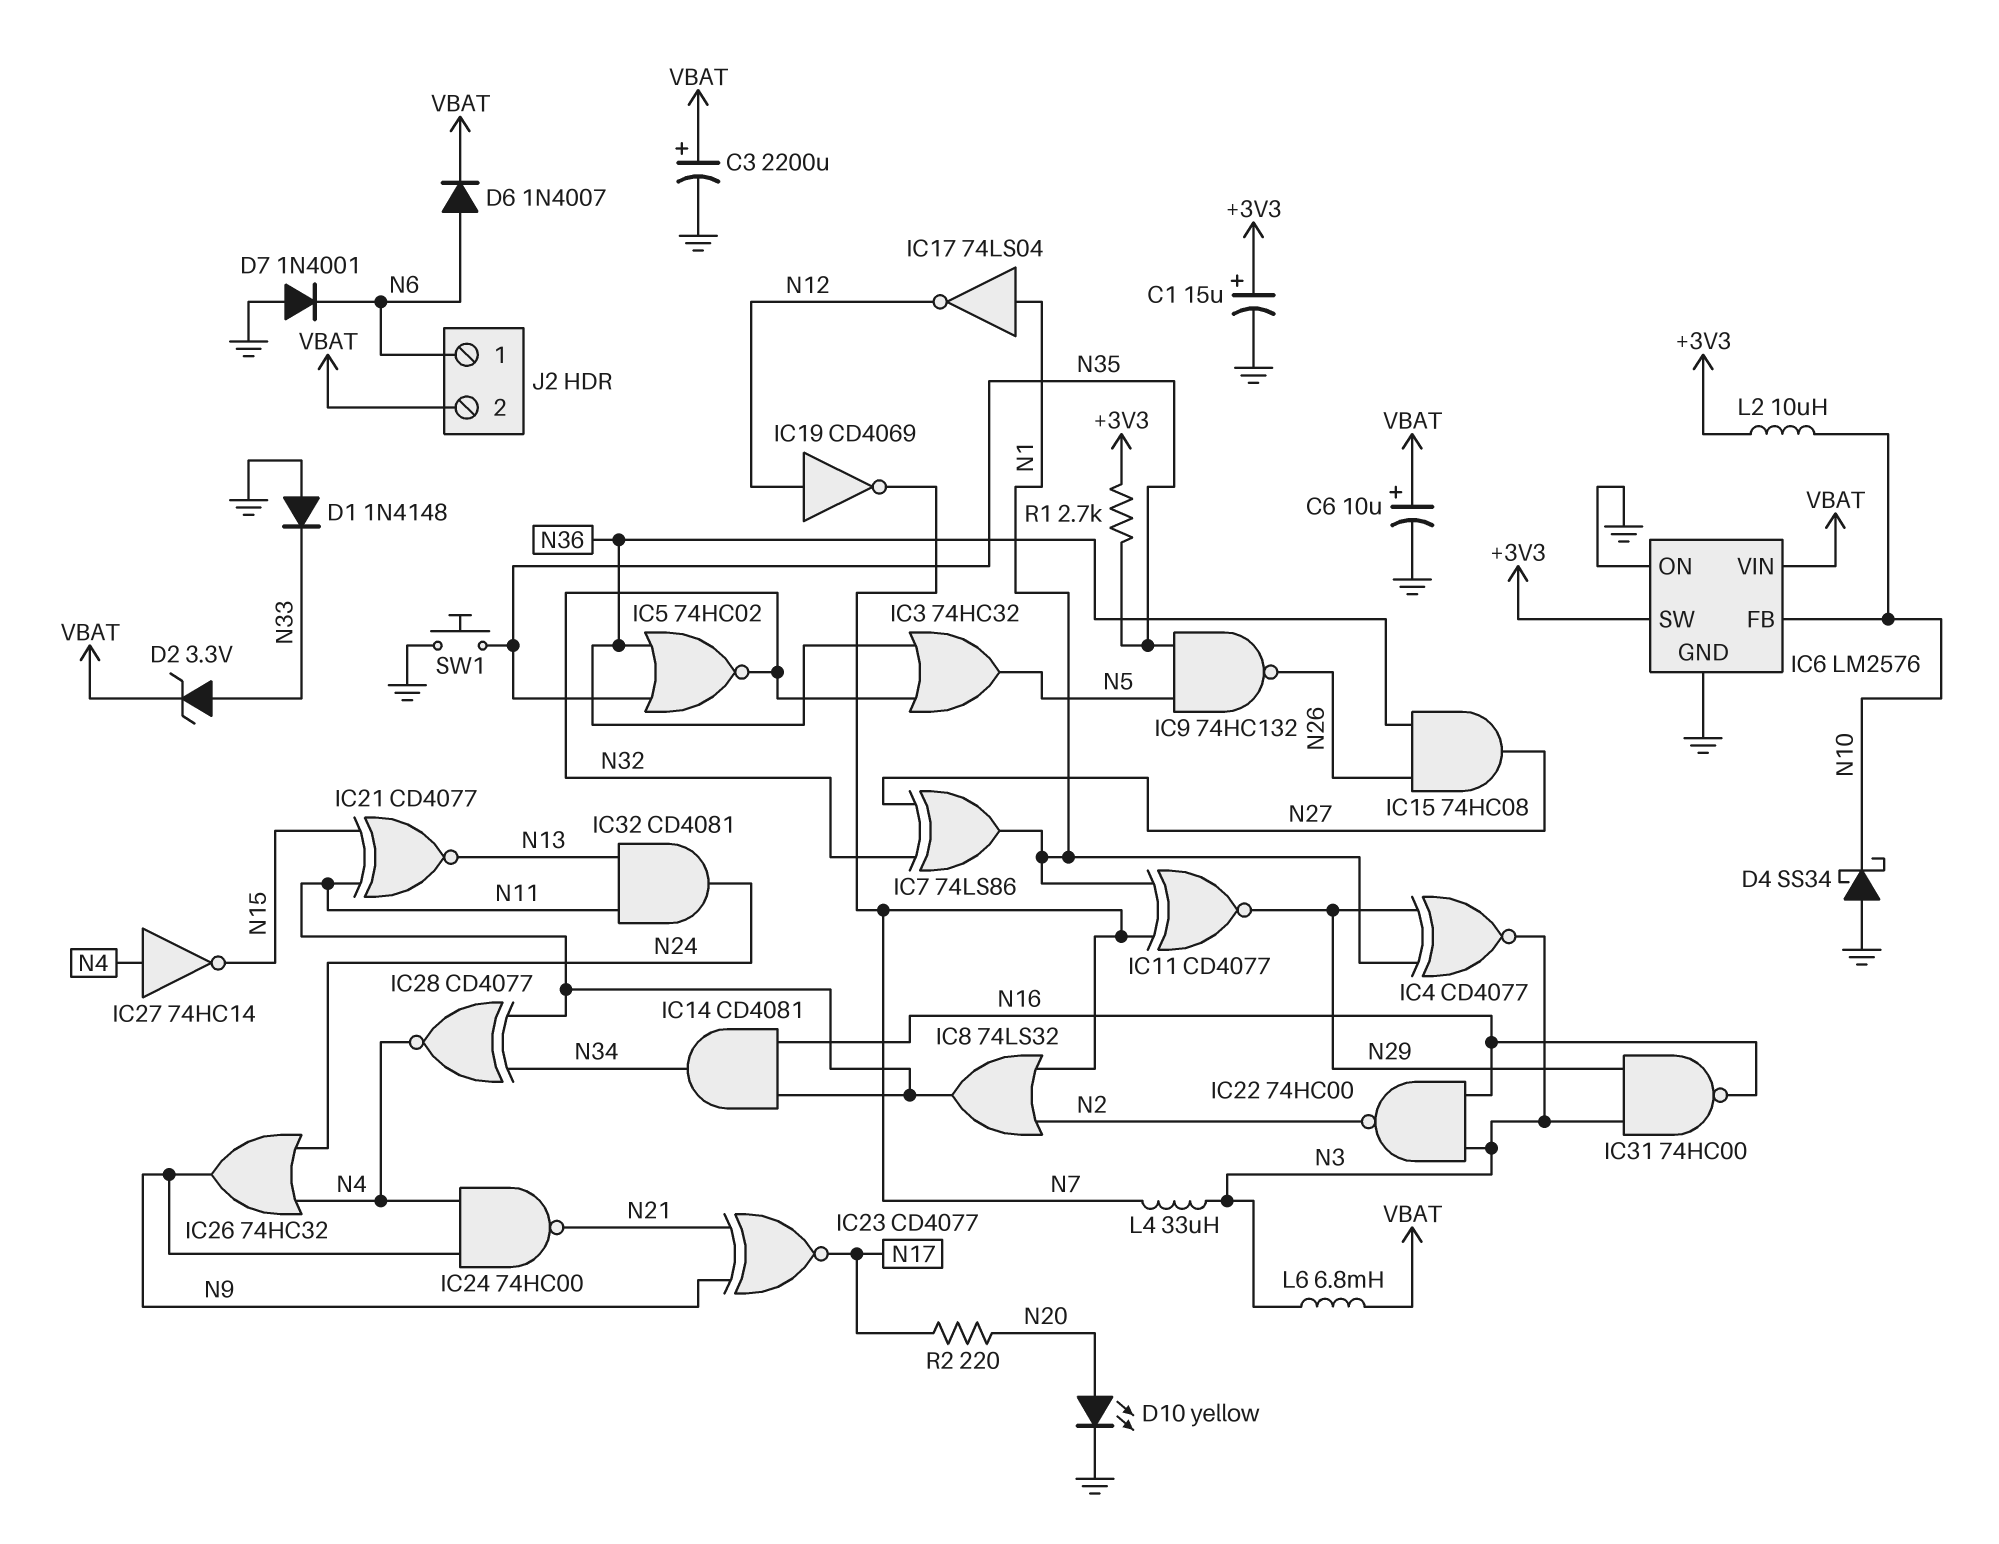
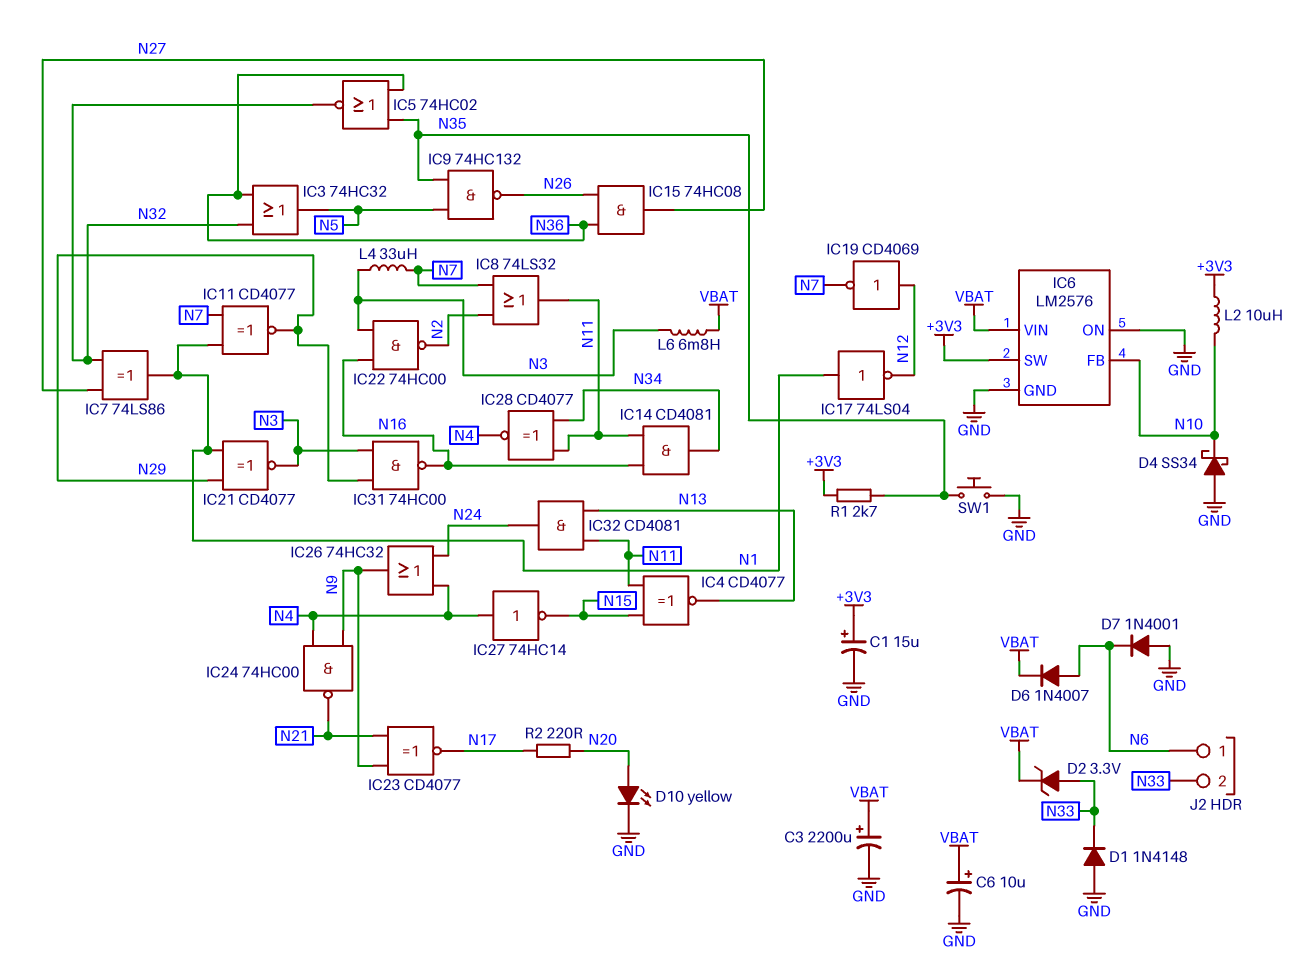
IC4: XNOR CD4077 (in N1, in N29, out N3) -> XNOR CD4077 (in N11, in N15, out N13)
IC21: XNOR CD4077 (in N11, in N15, out N13) -> XNOR CD4077 (in N1, in N29, out N3)
J2 pin 2: VBAT -> N33

